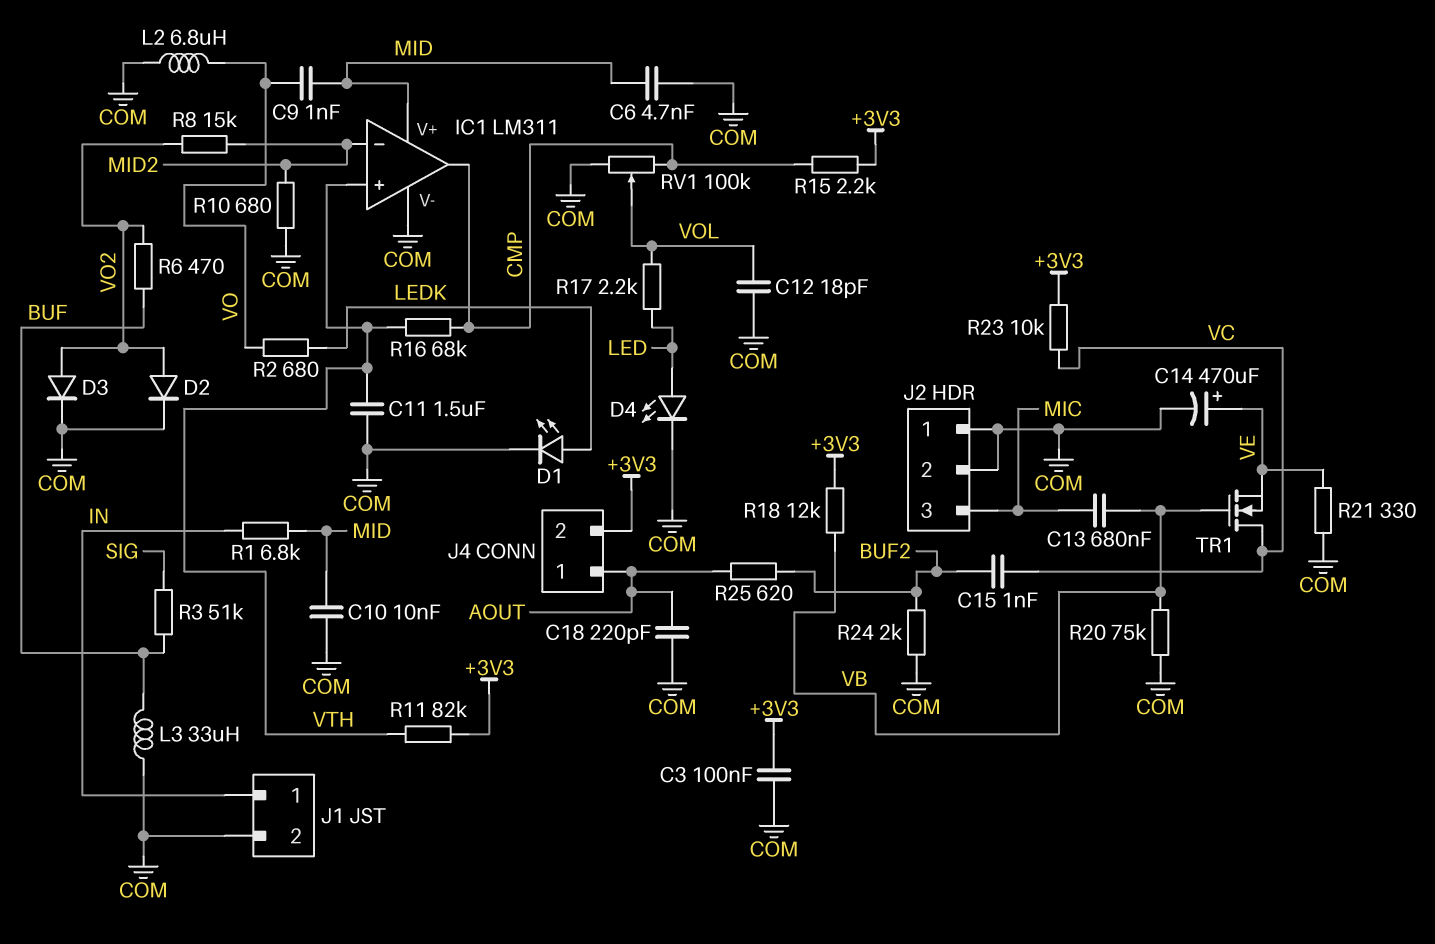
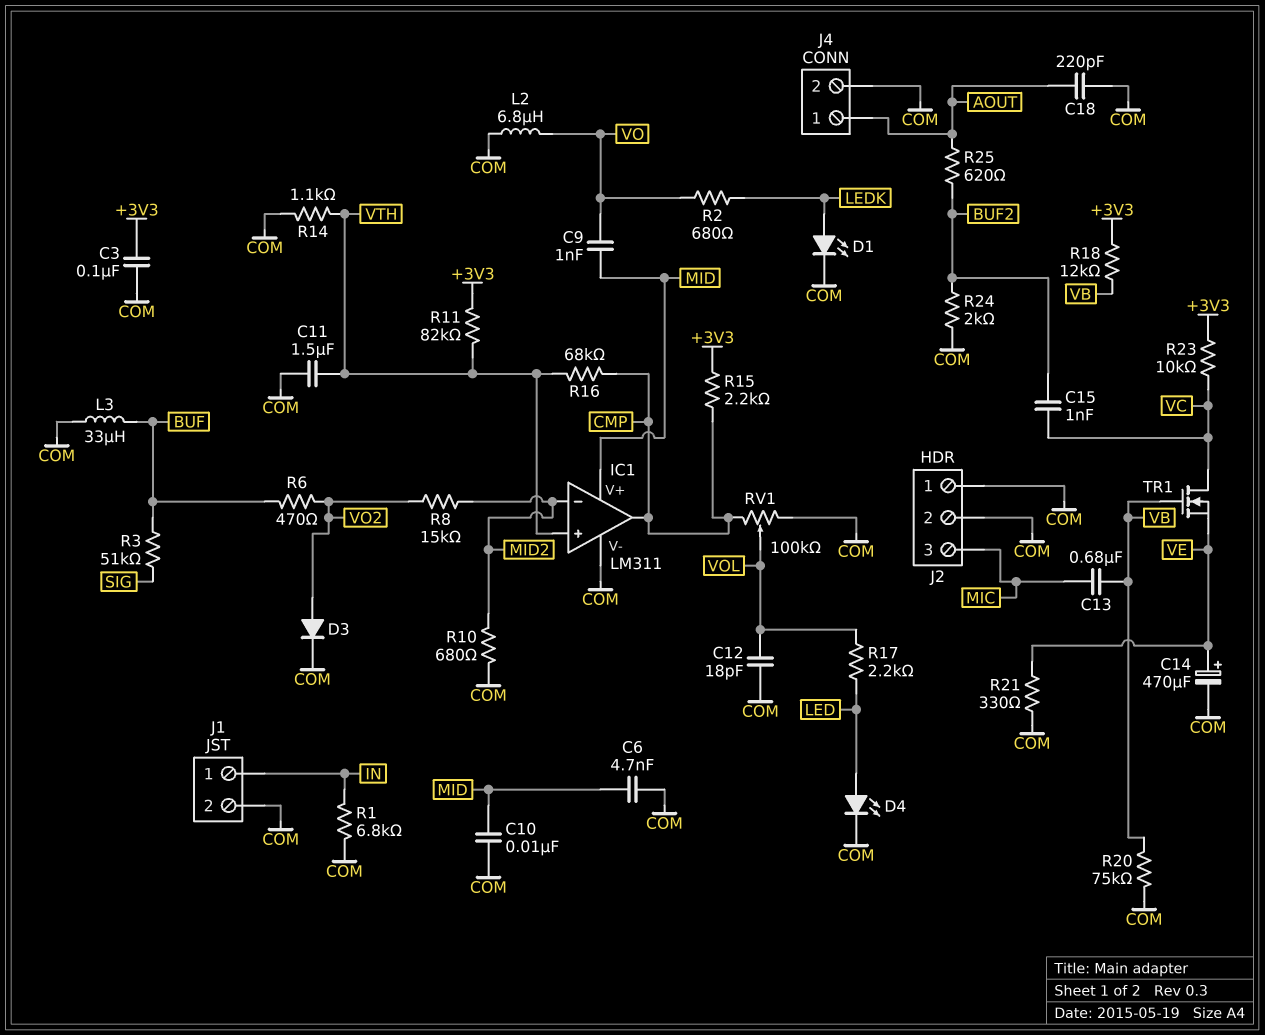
D2: diode (A VO2, K COM) -> none
J4 pin 2: +3V3 -> COM
R1: 6.8k (IN, MID) -> 6.8k (COM, IN)
R14: none -> 1.1k (COM, VTH)

